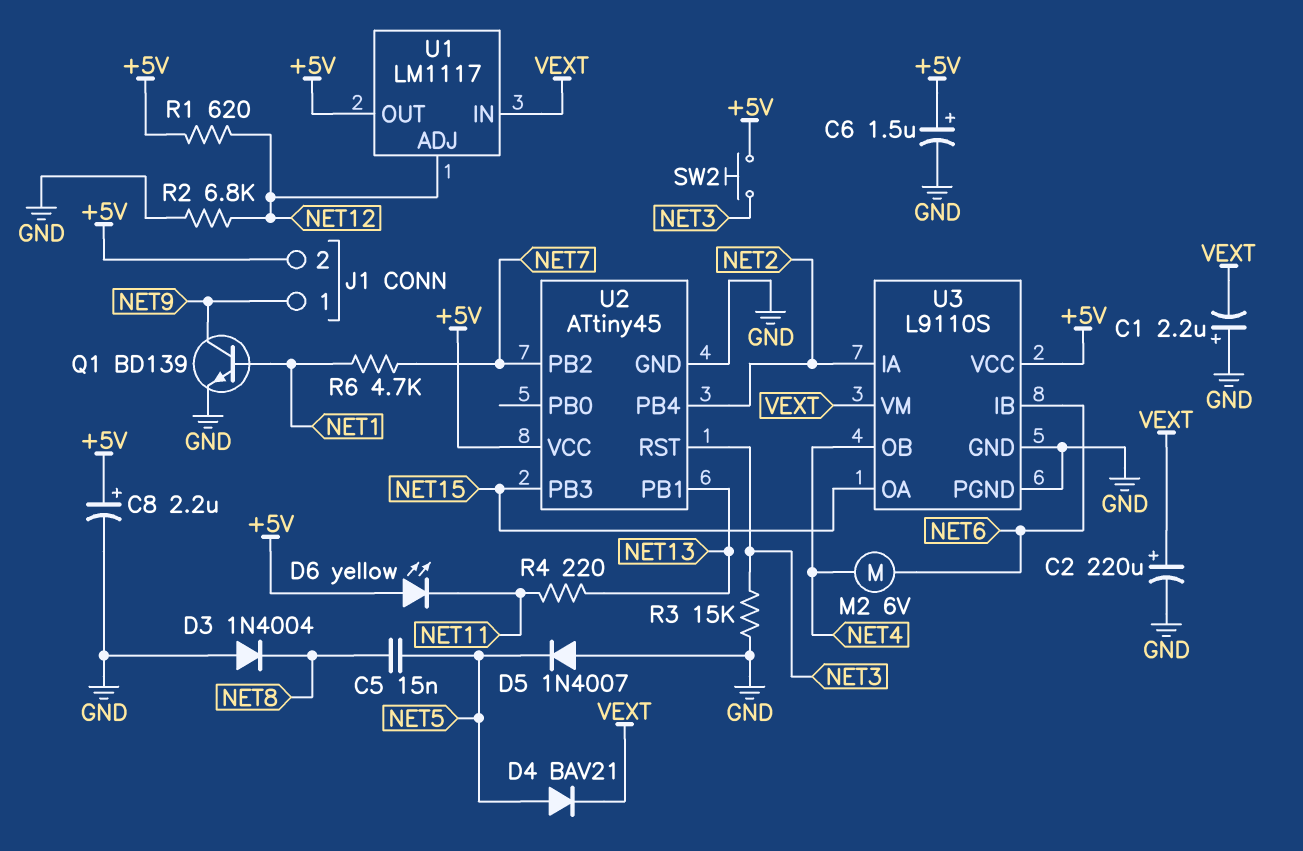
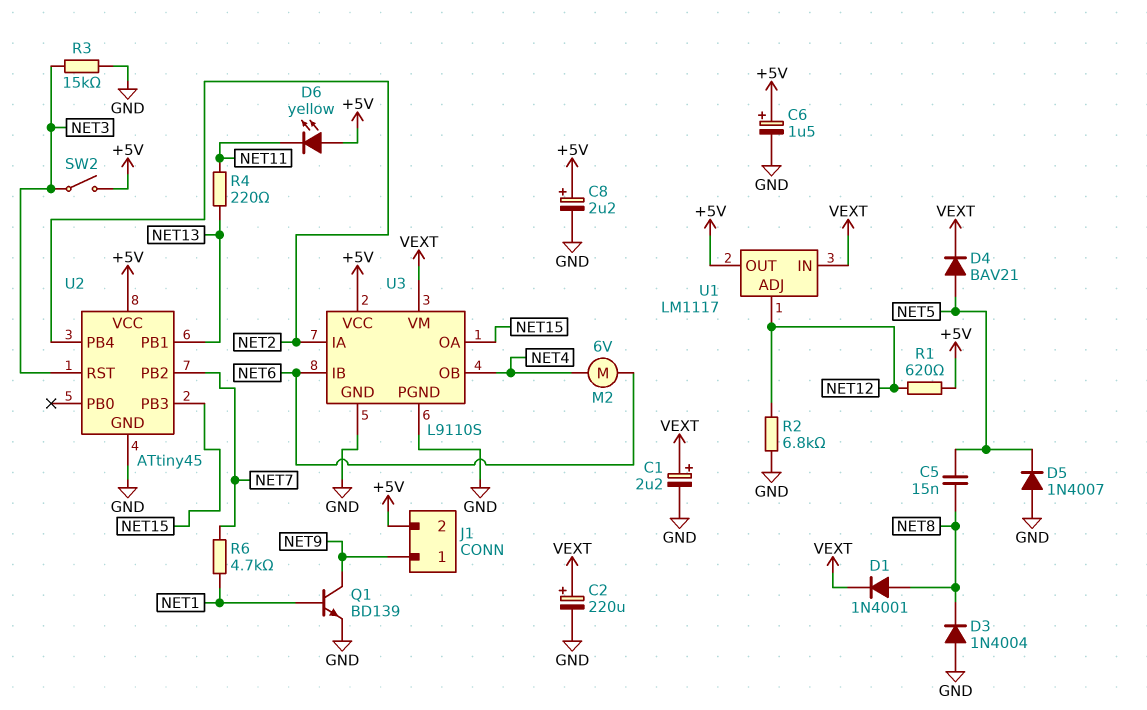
C1: 2.2uF (plus GND, minus VEXT) -> 2.2uF (plus VEXT, minus GND)
D1: none -> diode 1N4001 (A NET8, K VEXT)
SW2: button (+5V, NET3) -> switch (+5V, NET3)

